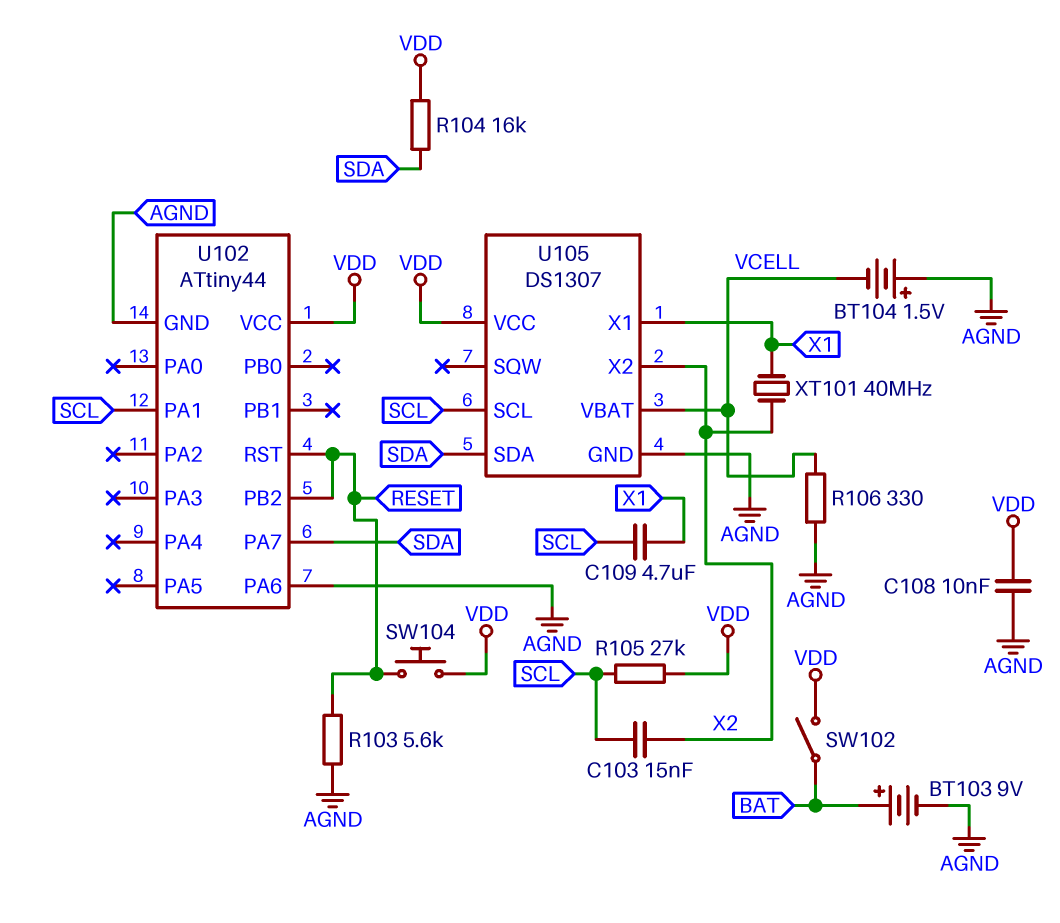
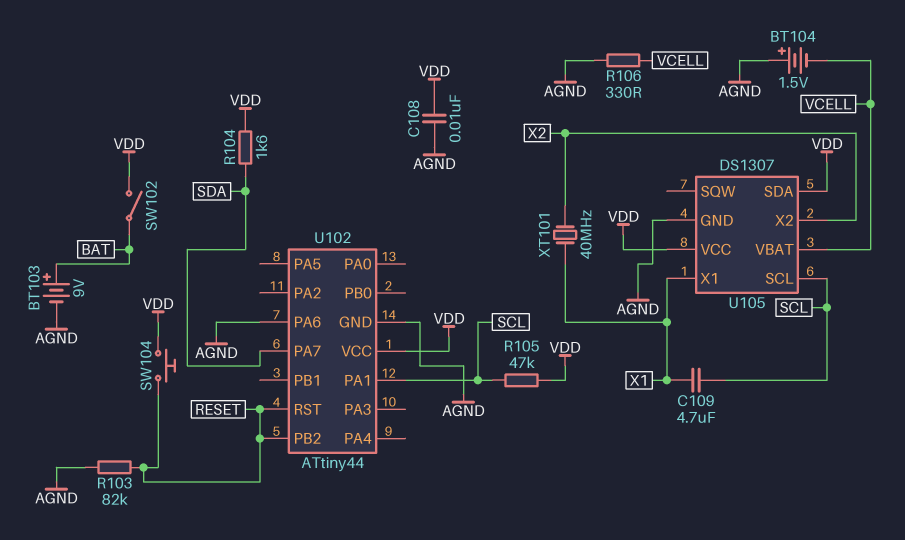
C103: 15nF (SCL, X2) -> none
R103: 5.6k (AGND, RESET) -> 82k (AGND, RESET)
R104: 16k (SDA, VDD) -> 1.6k (SDA, VDD)
R105: 27k (SCL, VDD) -> 47k (SCL, VDD)
U105 pin SDA: SDA -> VDD

